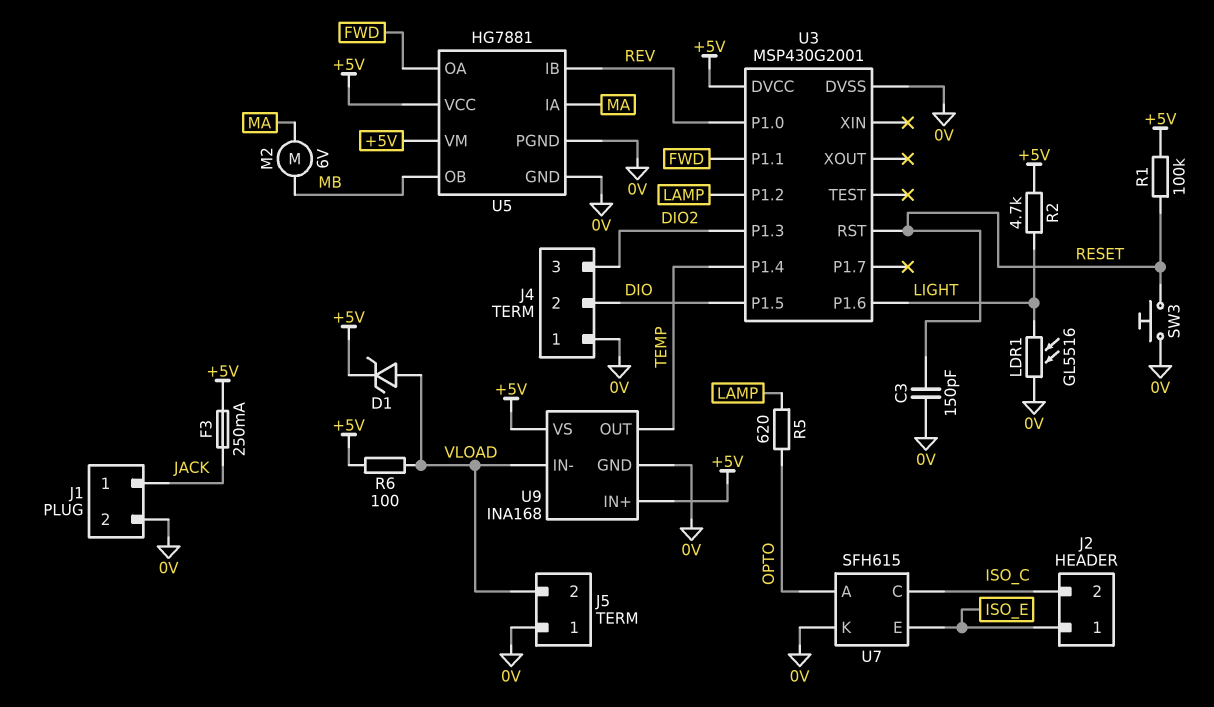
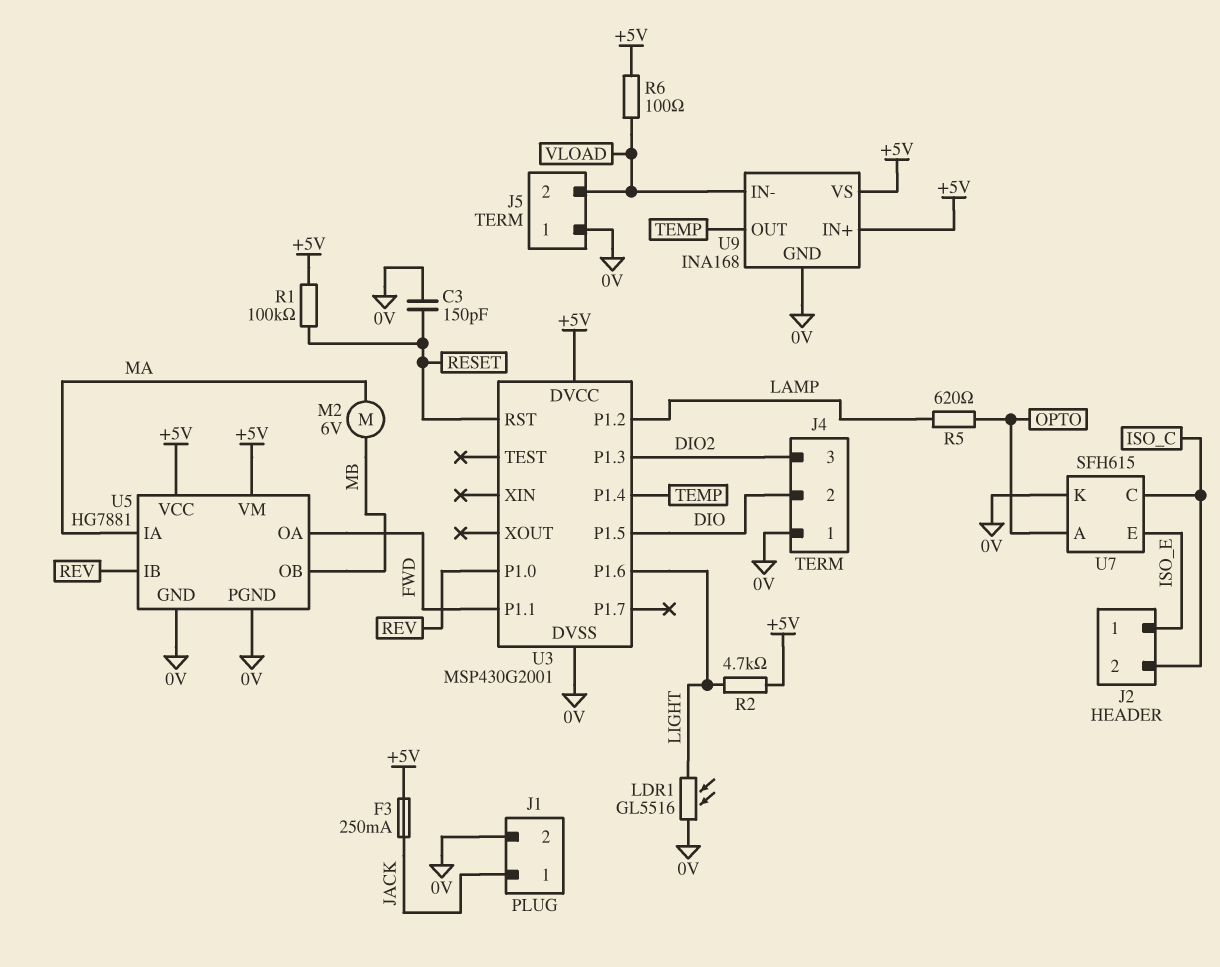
D1: zener (A VLOAD, K +5V) -> none
SW3: button (0V, RESET) -> none

